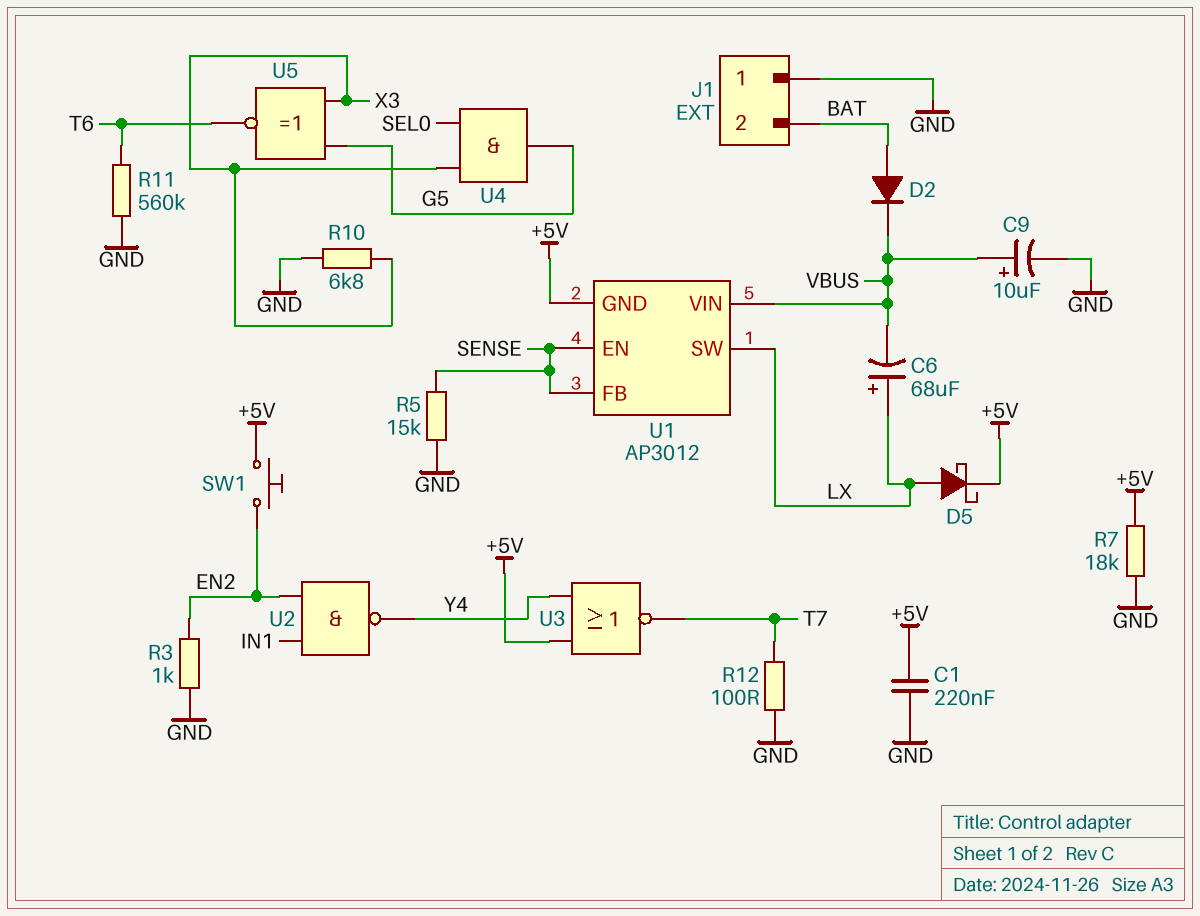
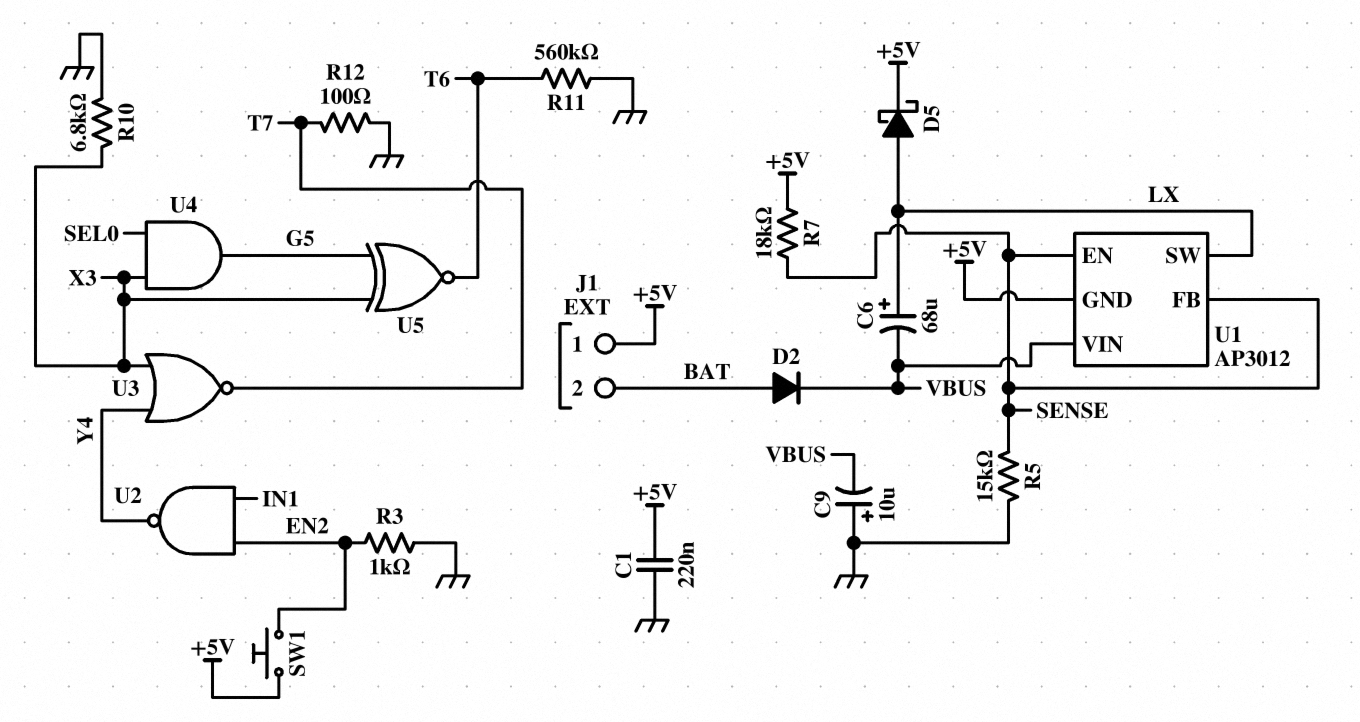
C9: 10uF (plus VBUS, minus GND) -> 10uF (plus GND, minus VBUS)
J1 pin 1: GND -> +5V
R7: 18k (+5V, GND) -> 18k (+5V, SENSE)
U3: NOR (in +5V, in Y4, out T7) -> NOR (in X3, in Y4, out T7)

